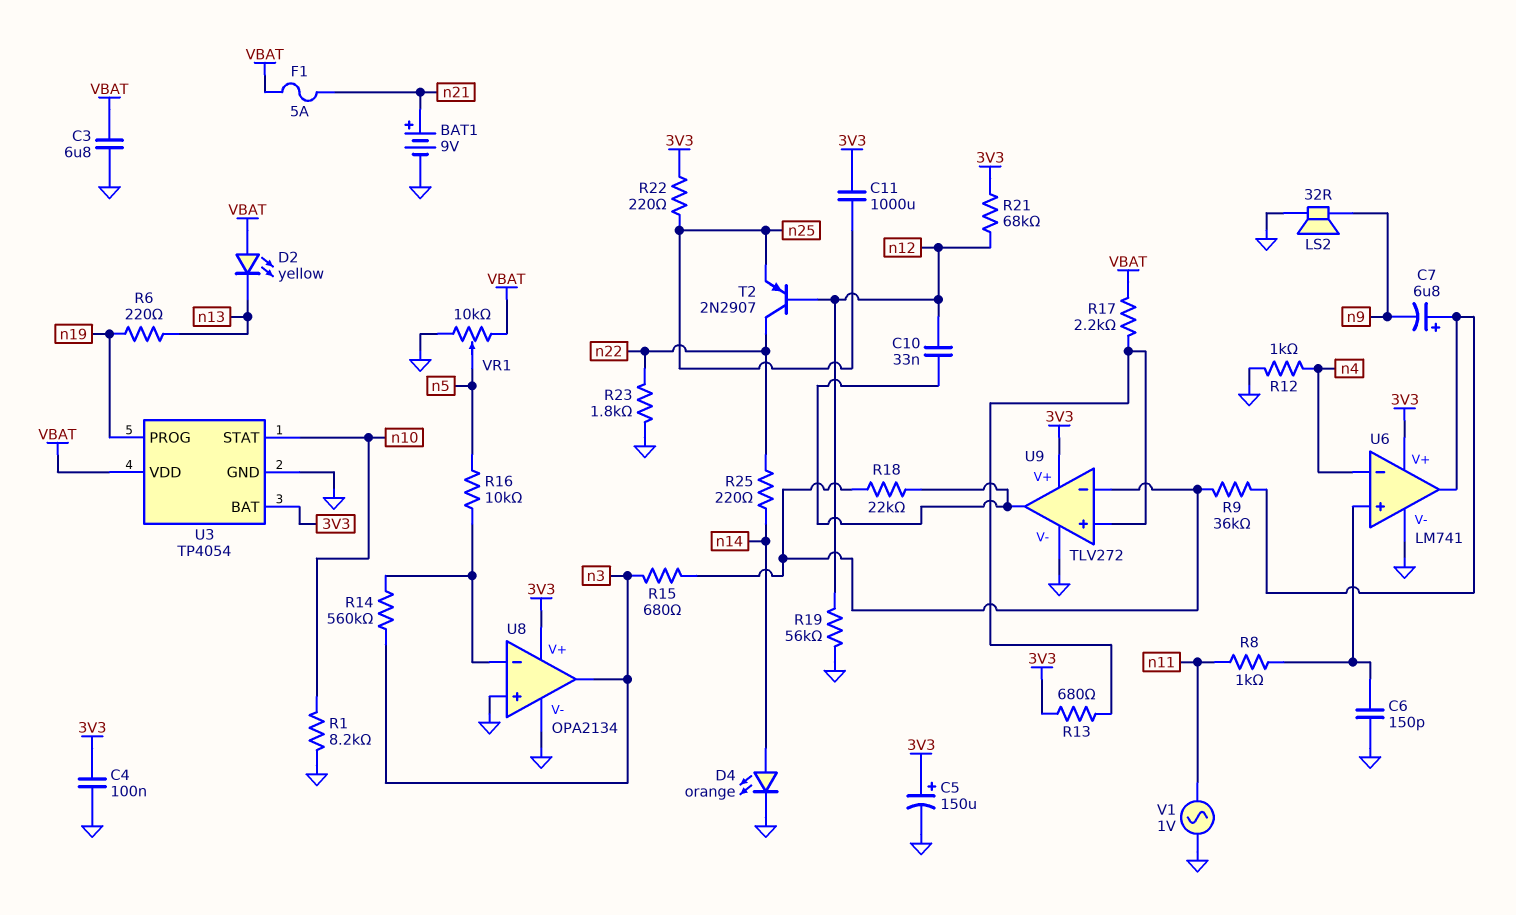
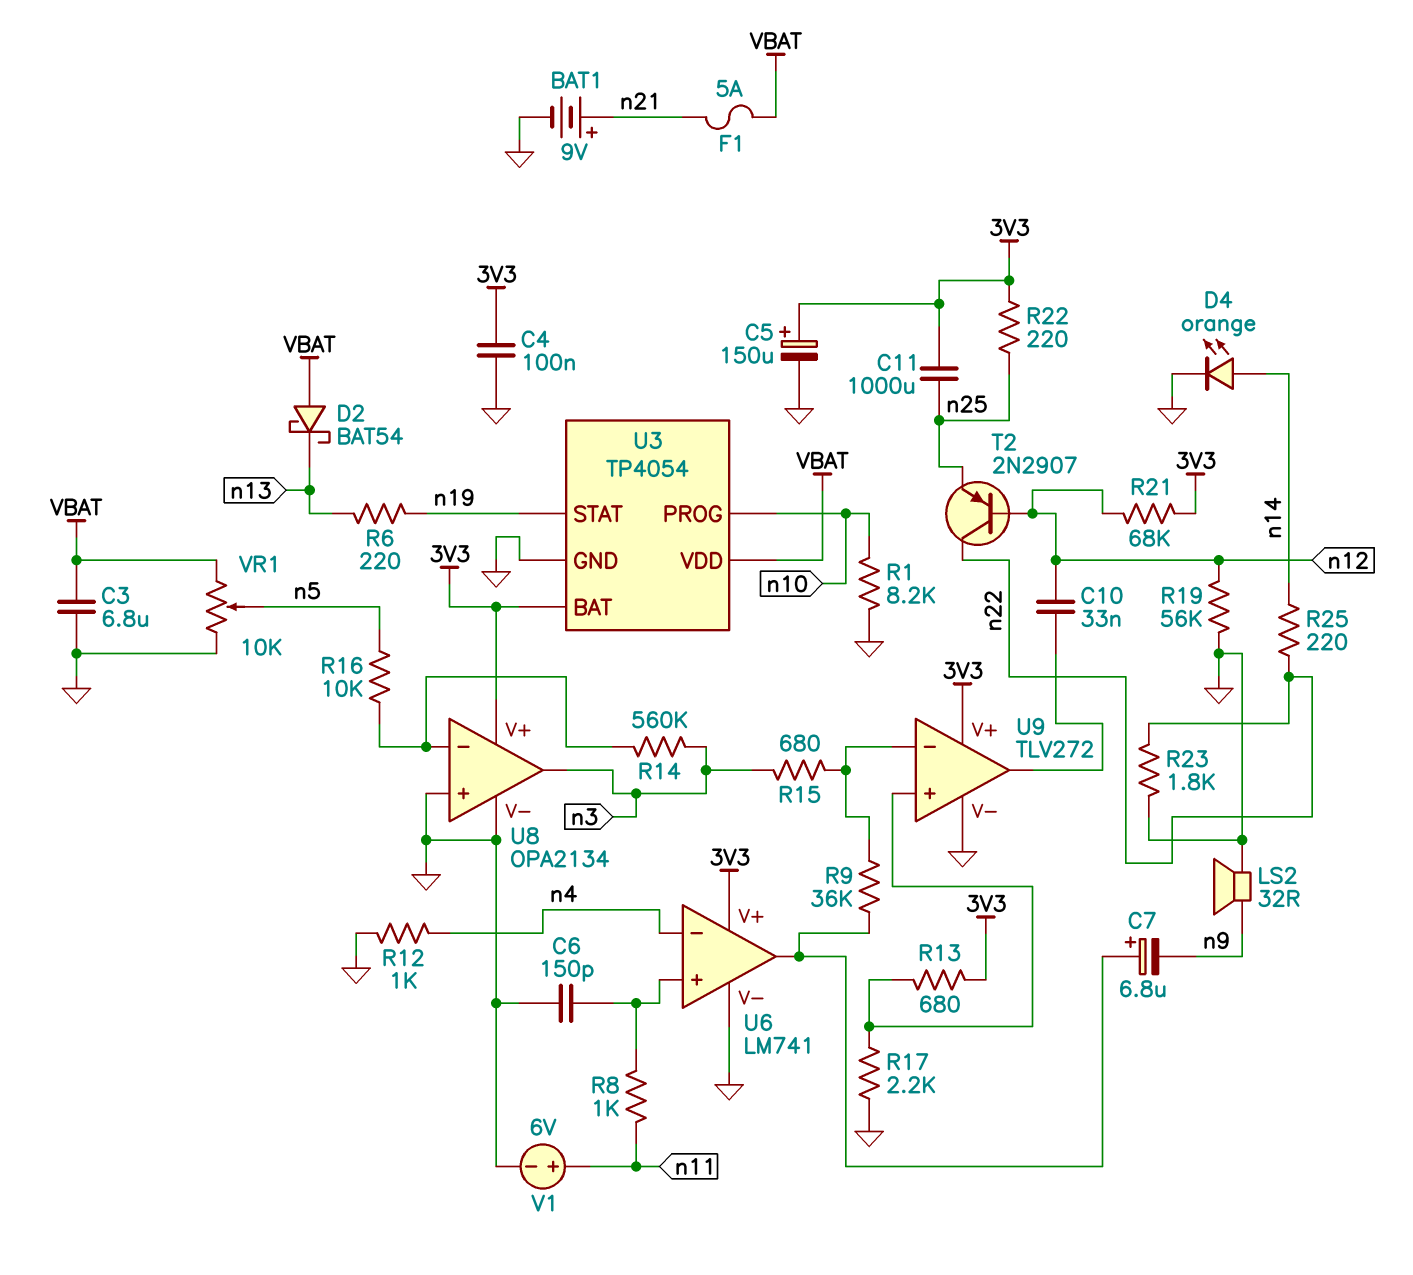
D2: LED yellow (A VBAT, K n13) -> schottky BAT54 (A VBAT, K n13)
R17: 2.2k (U9/in+, VBAT) -> 2.2k (GND, U9/in+)
R18: 22k (U9/in-, U9/out) -> none
U3 pin PROG: n19 -> n10
U3 pin STAT: n10 -> n19
V1: AC 1V (GND, n11) -> 6V (plus n11, minus GND)

